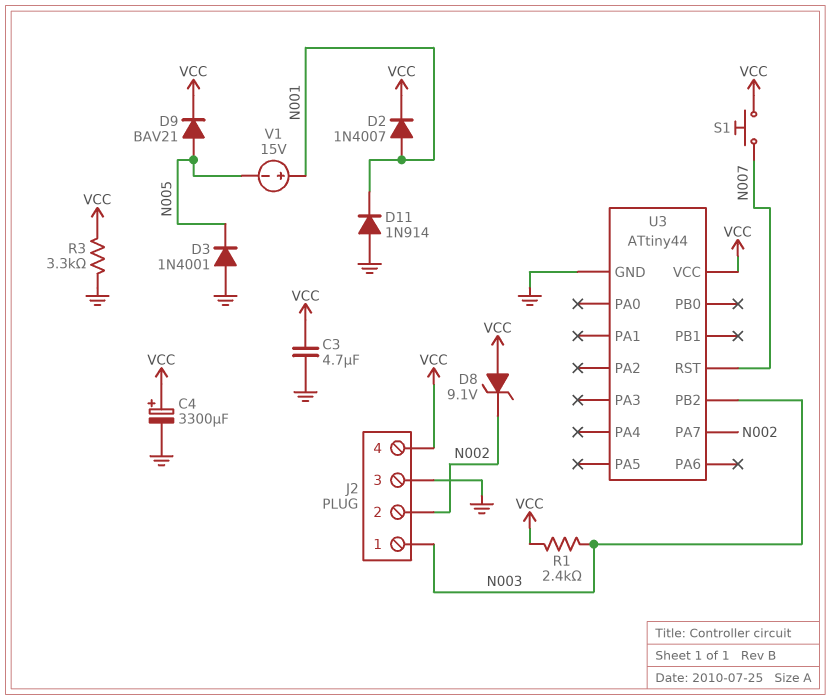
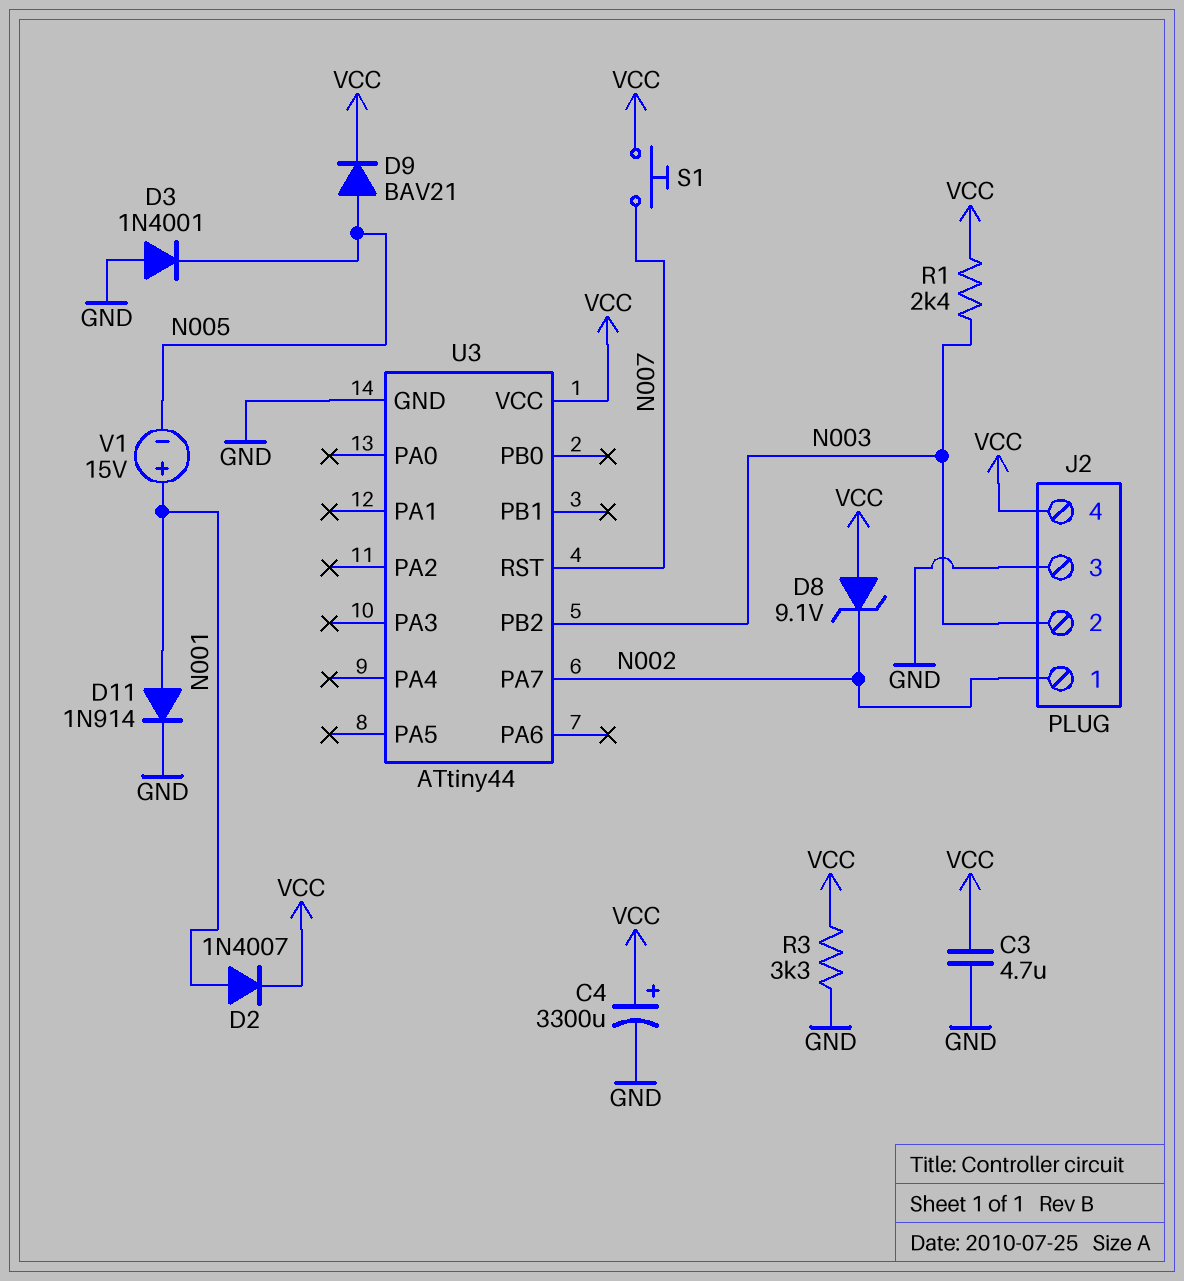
D11: diode 1N914 (A GND, K N001) -> diode 1N914 (A N001, K GND)
J2 pin 1: N003 -> N002
J2 pin 2: N002 -> N003

